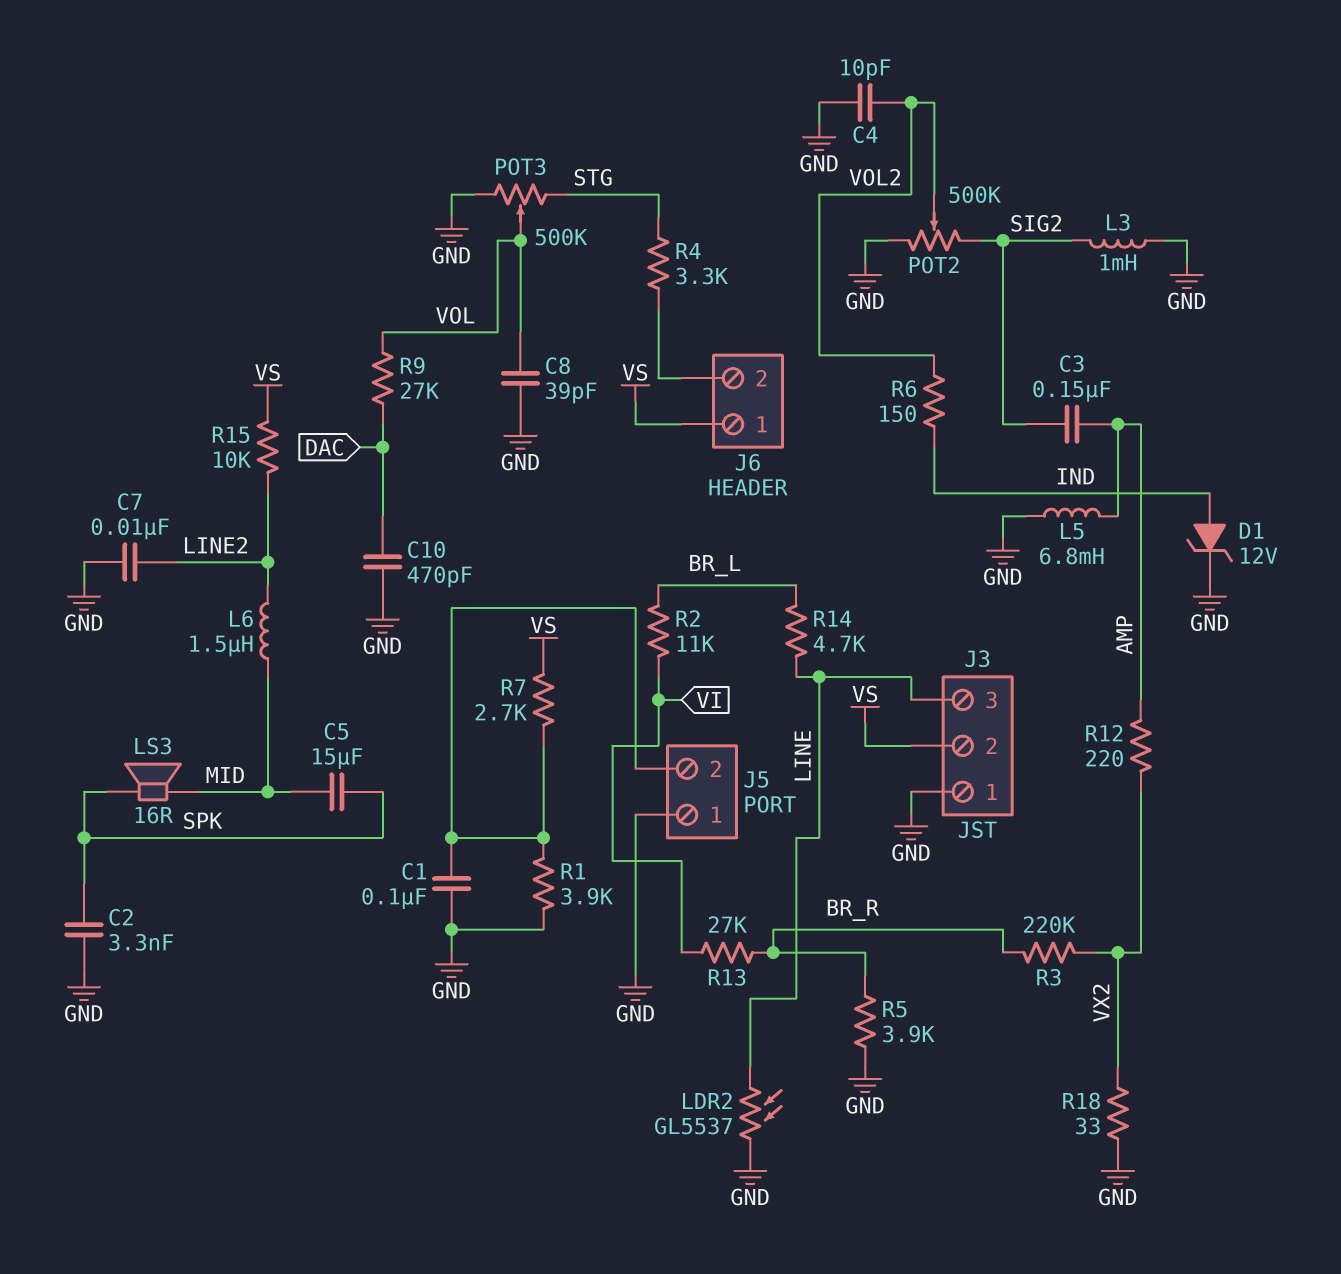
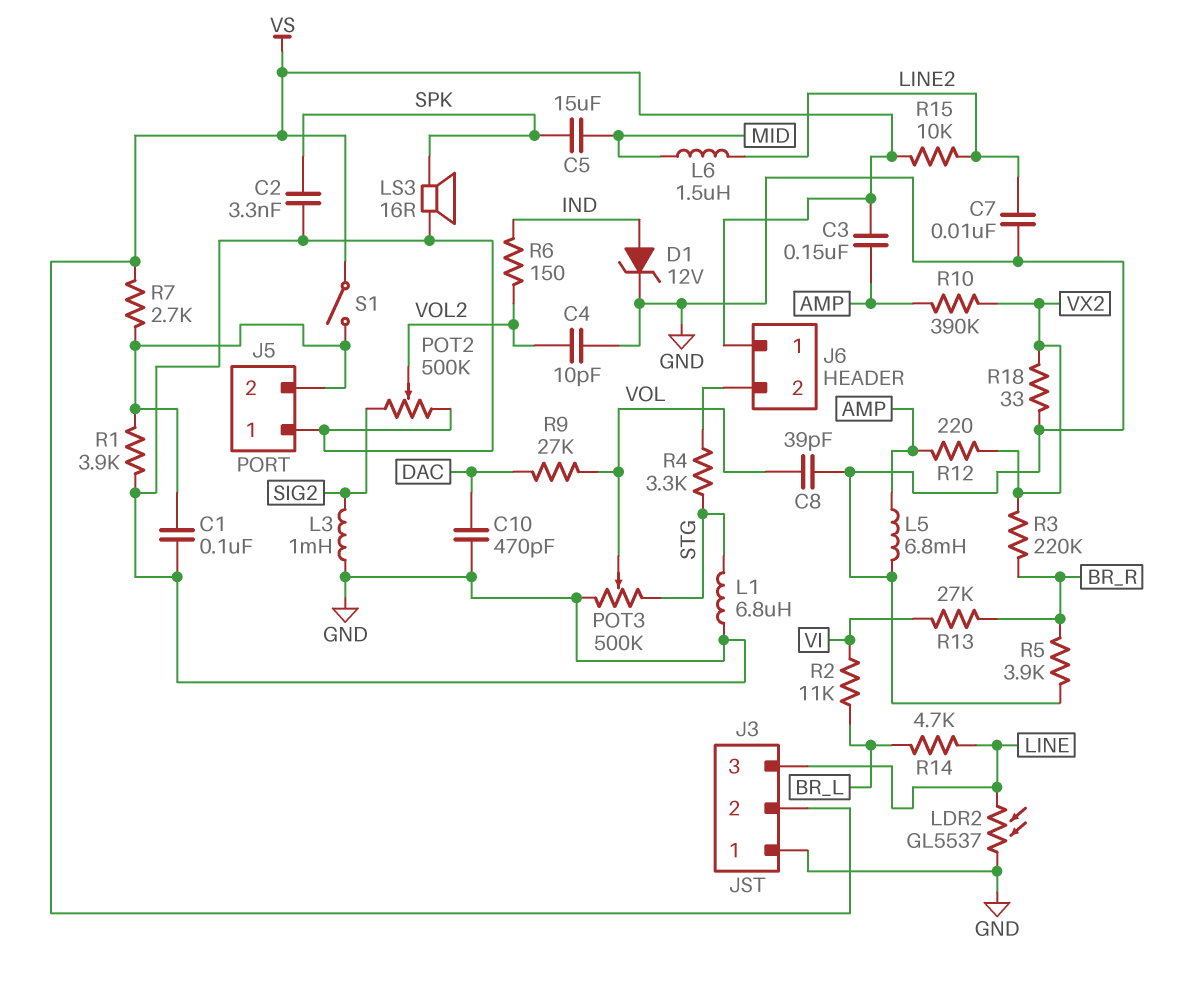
C3: 150nF (AMP, SIG2) -> 150nF (AMP, VS)
L1: none -> 6.8uH (GND, STG)
LS3: speaker 16R (MID, SPK) -> speaker 16R (GND, SPK)
R10: none -> 390k (AMP, VX2)
S1: none -> switch (J5/2, VS)

